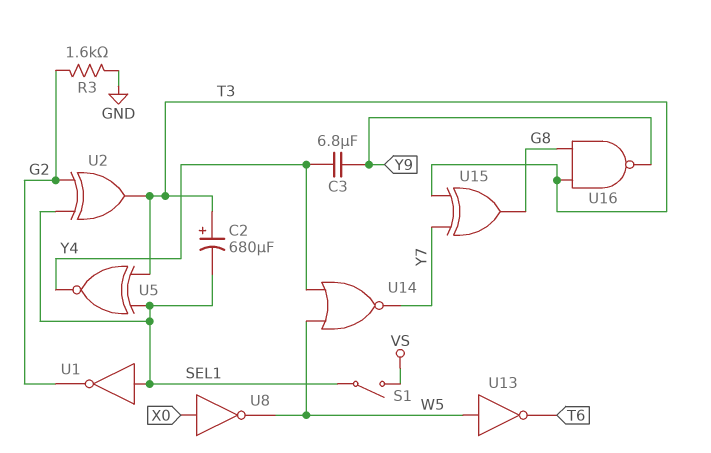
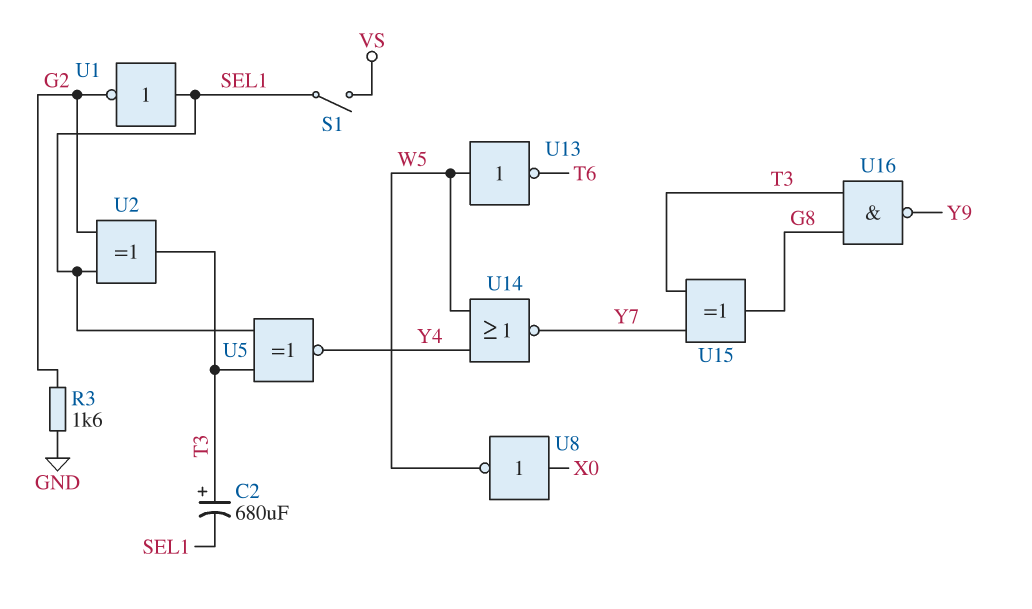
C3: 6.8uF (Y4, Y9) -> none

